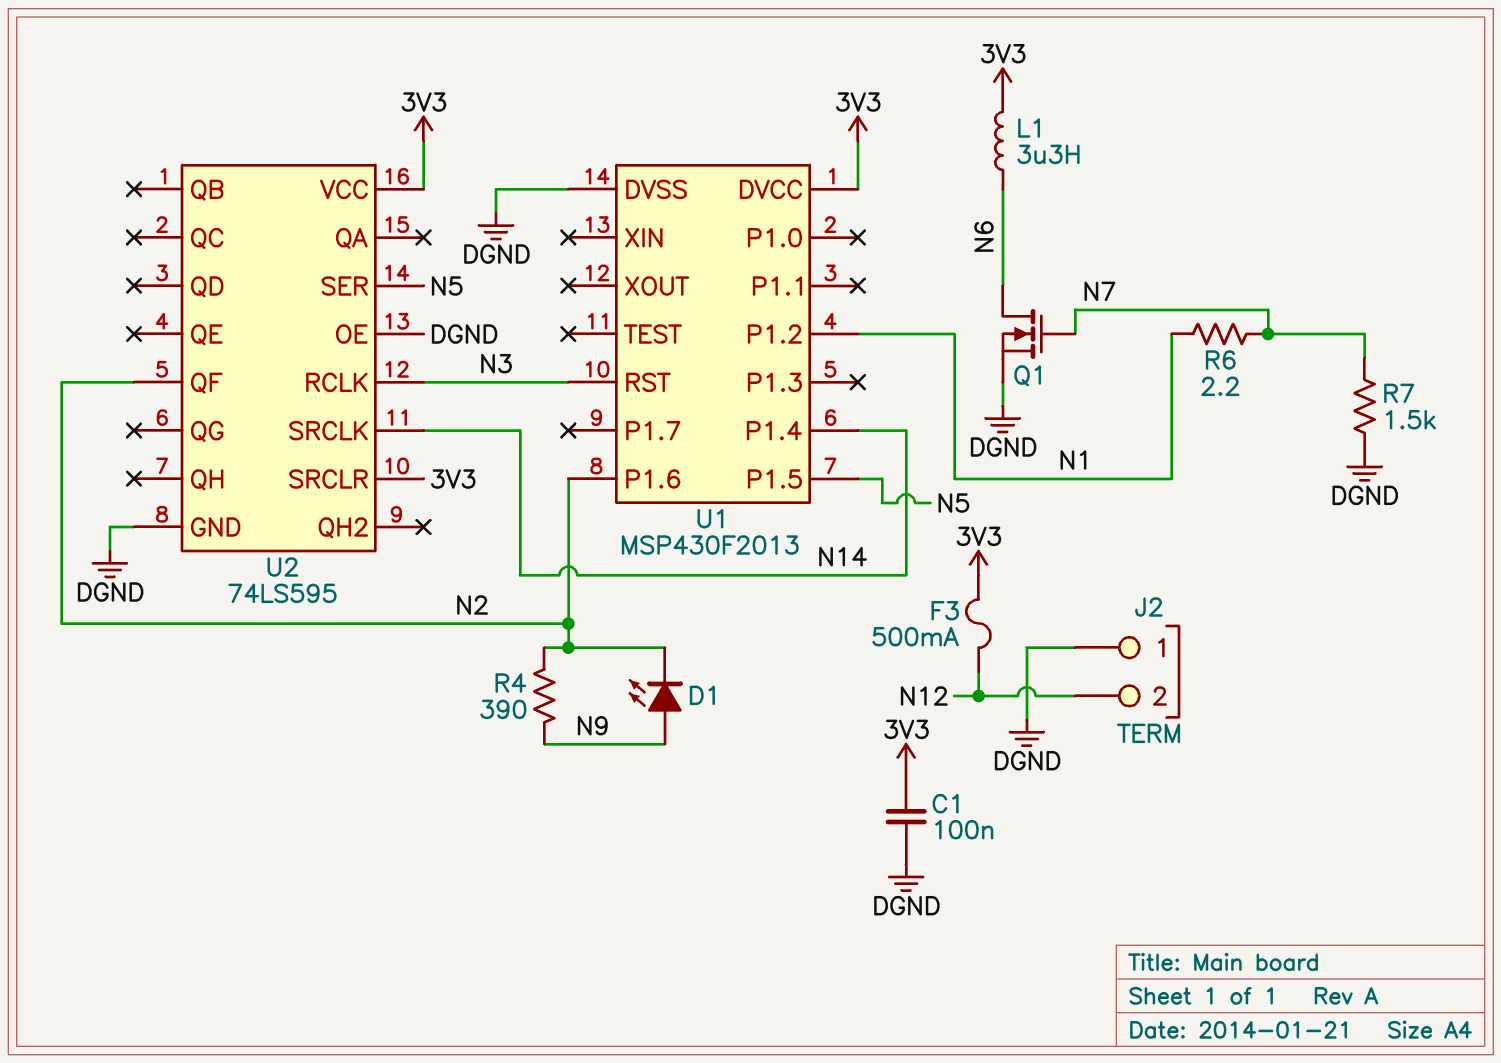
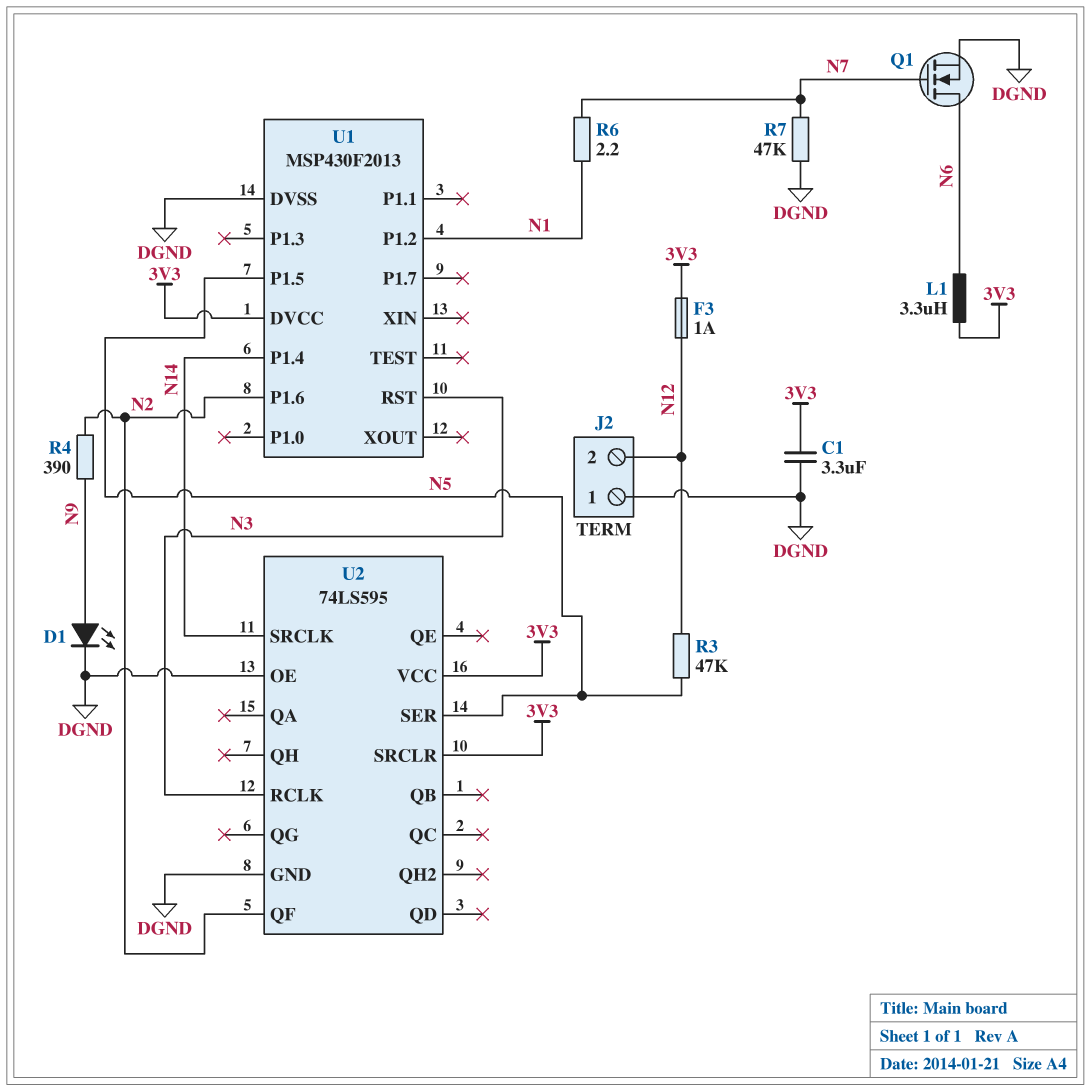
C1: 100nF (3V3, DGND) -> 3.3uF (3V3, DGND)
D1: LED (A N9, K N2) -> LED (A N9, K DGND)
F3: 500mA (3V3, N12) -> 1A (3V3, N12)
R3: none -> 47k (N5, N12)
R7: 1.5k (DGND, N7) -> 47k (DGND, N7)

